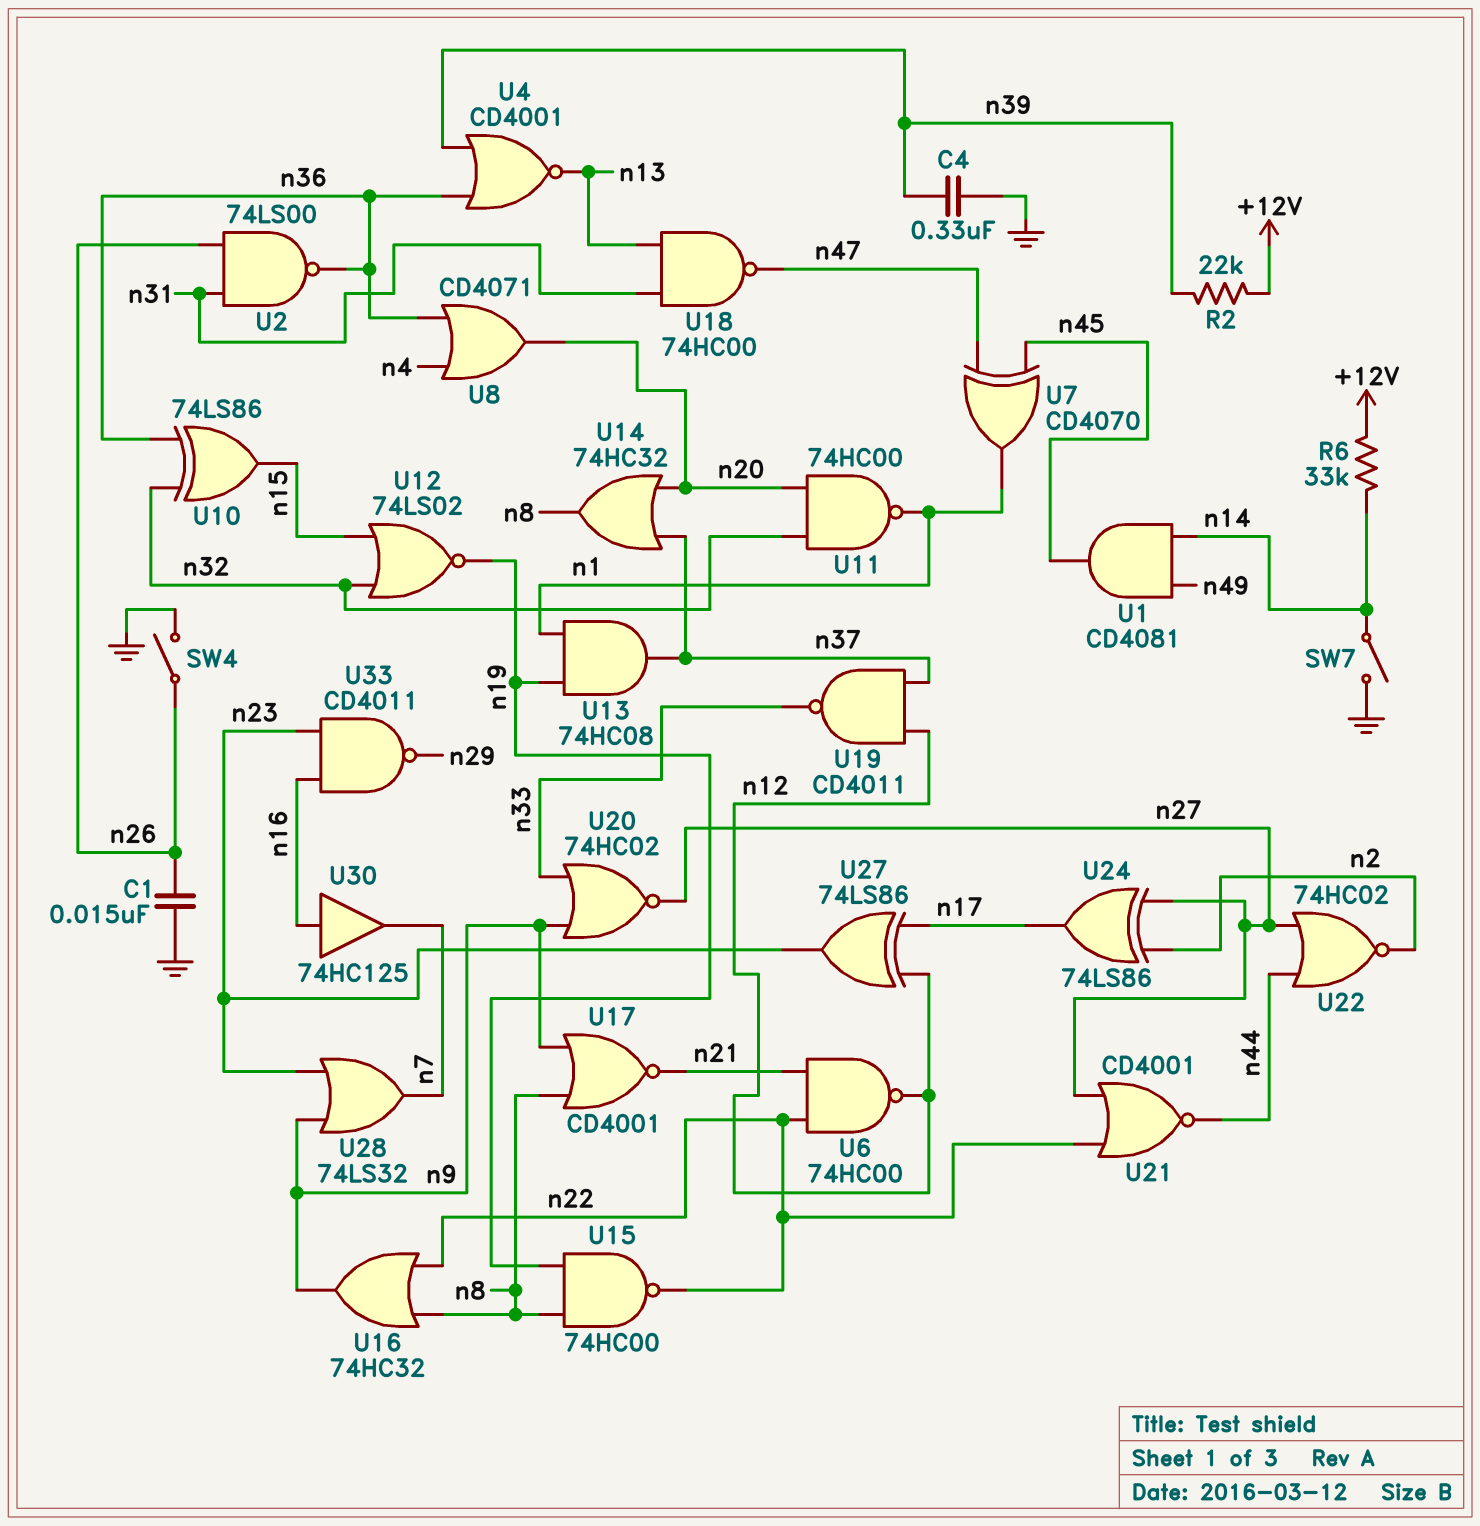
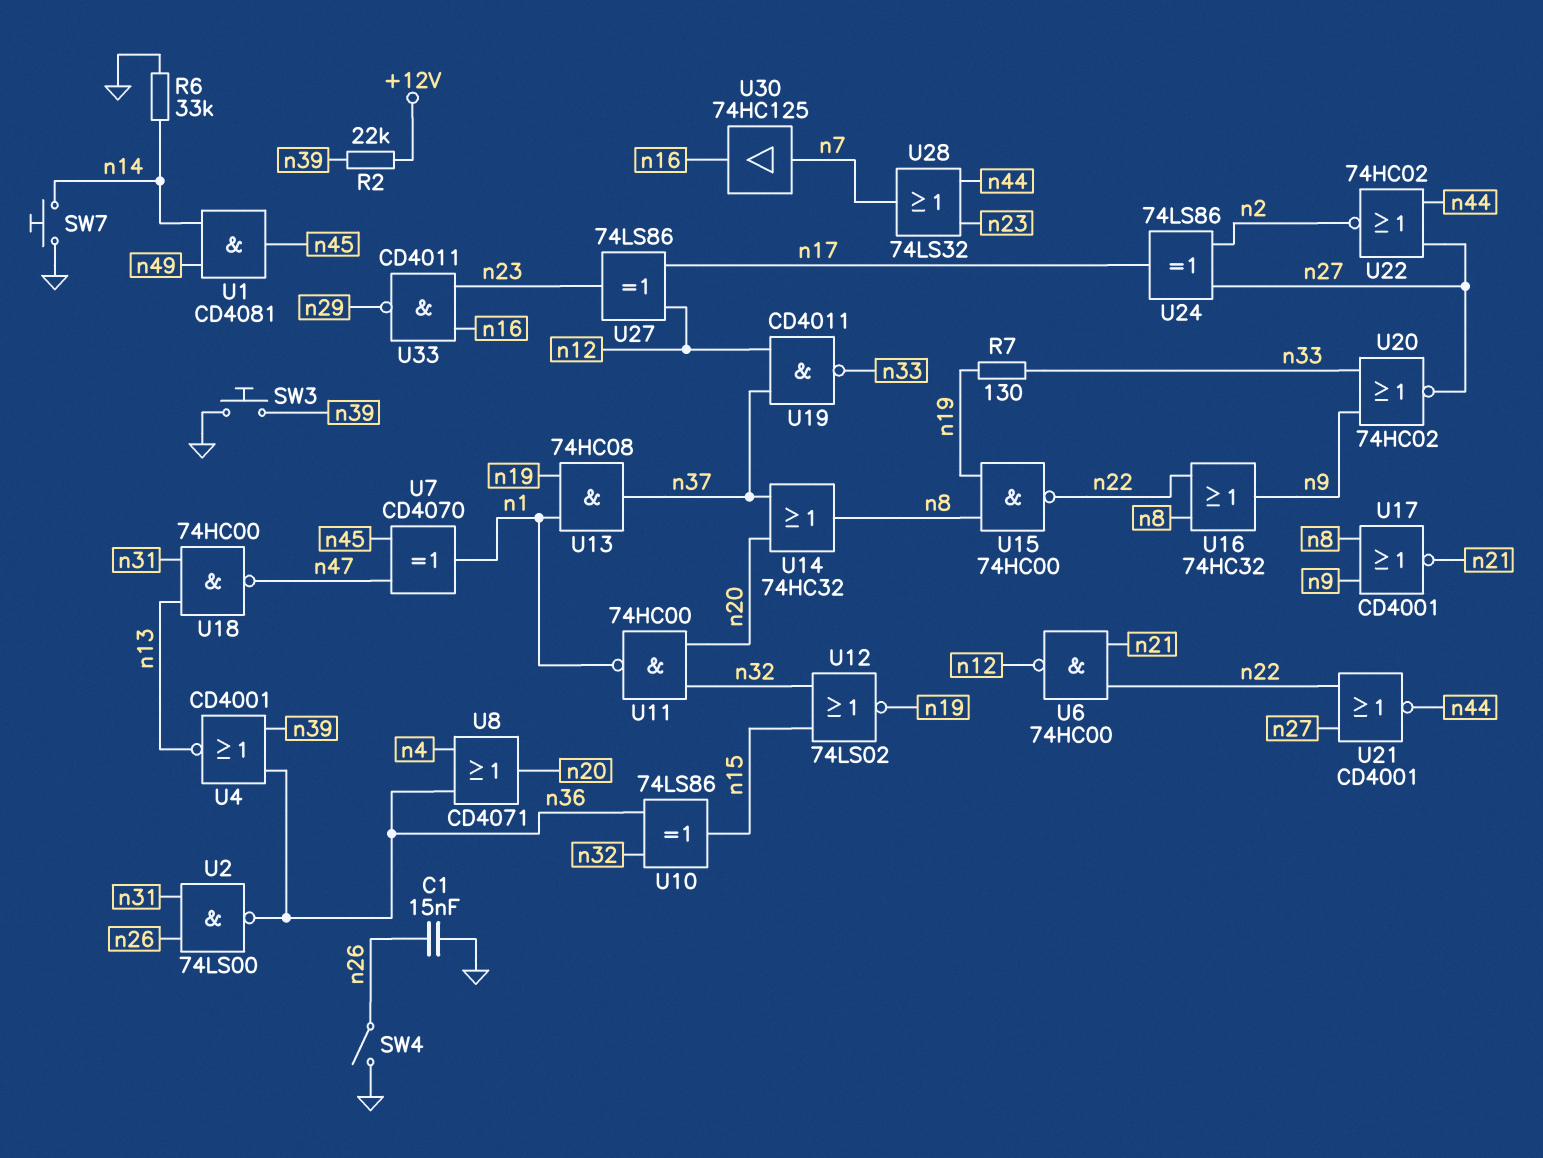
C4: 330nF (GND, n39) -> none
R6: 33k (+12V, n14) -> 33k (GND, n14)
R7: none -> 130 (n19, n33)
SW3: none -> button (GND, n39)
SW7: switch (GND, n14) -> button (GND, n14)
U28: OR 74LS32 (in n9, in n23, out n7) -> OR 74LS32 (in n23, in n44, out n7)
U30: buffer 74HC125 (in n16, out n7) -> buffer 74HC125 (in n7, out n16)

